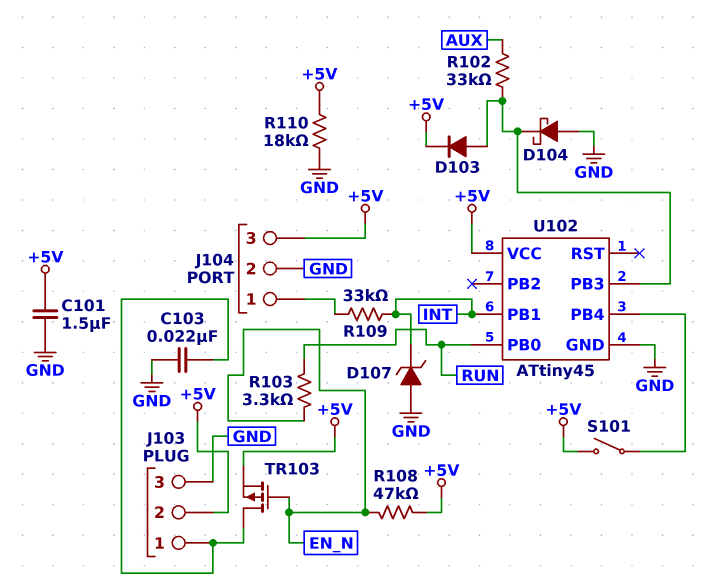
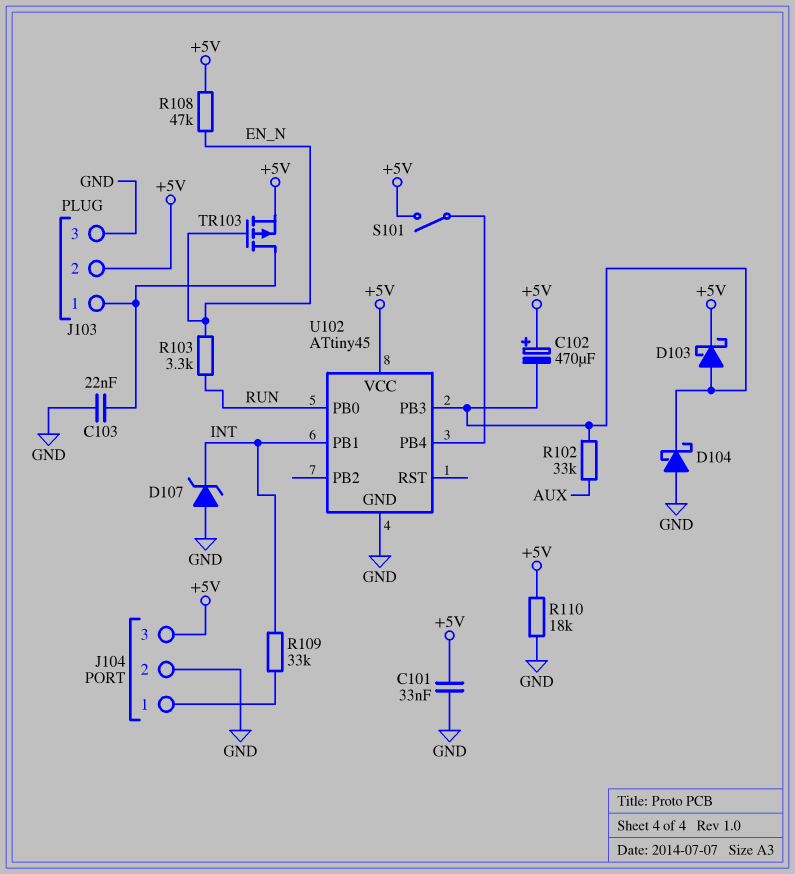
C101: 1.5uF (+5V, GND) -> 33nF (+5V, GND)
C102: none -> 470uF (plus +5V, minus U102/PB3)
D103: diode (A U102/PB3, K +5V) -> schottky (A U102/PB3, K +5V)

